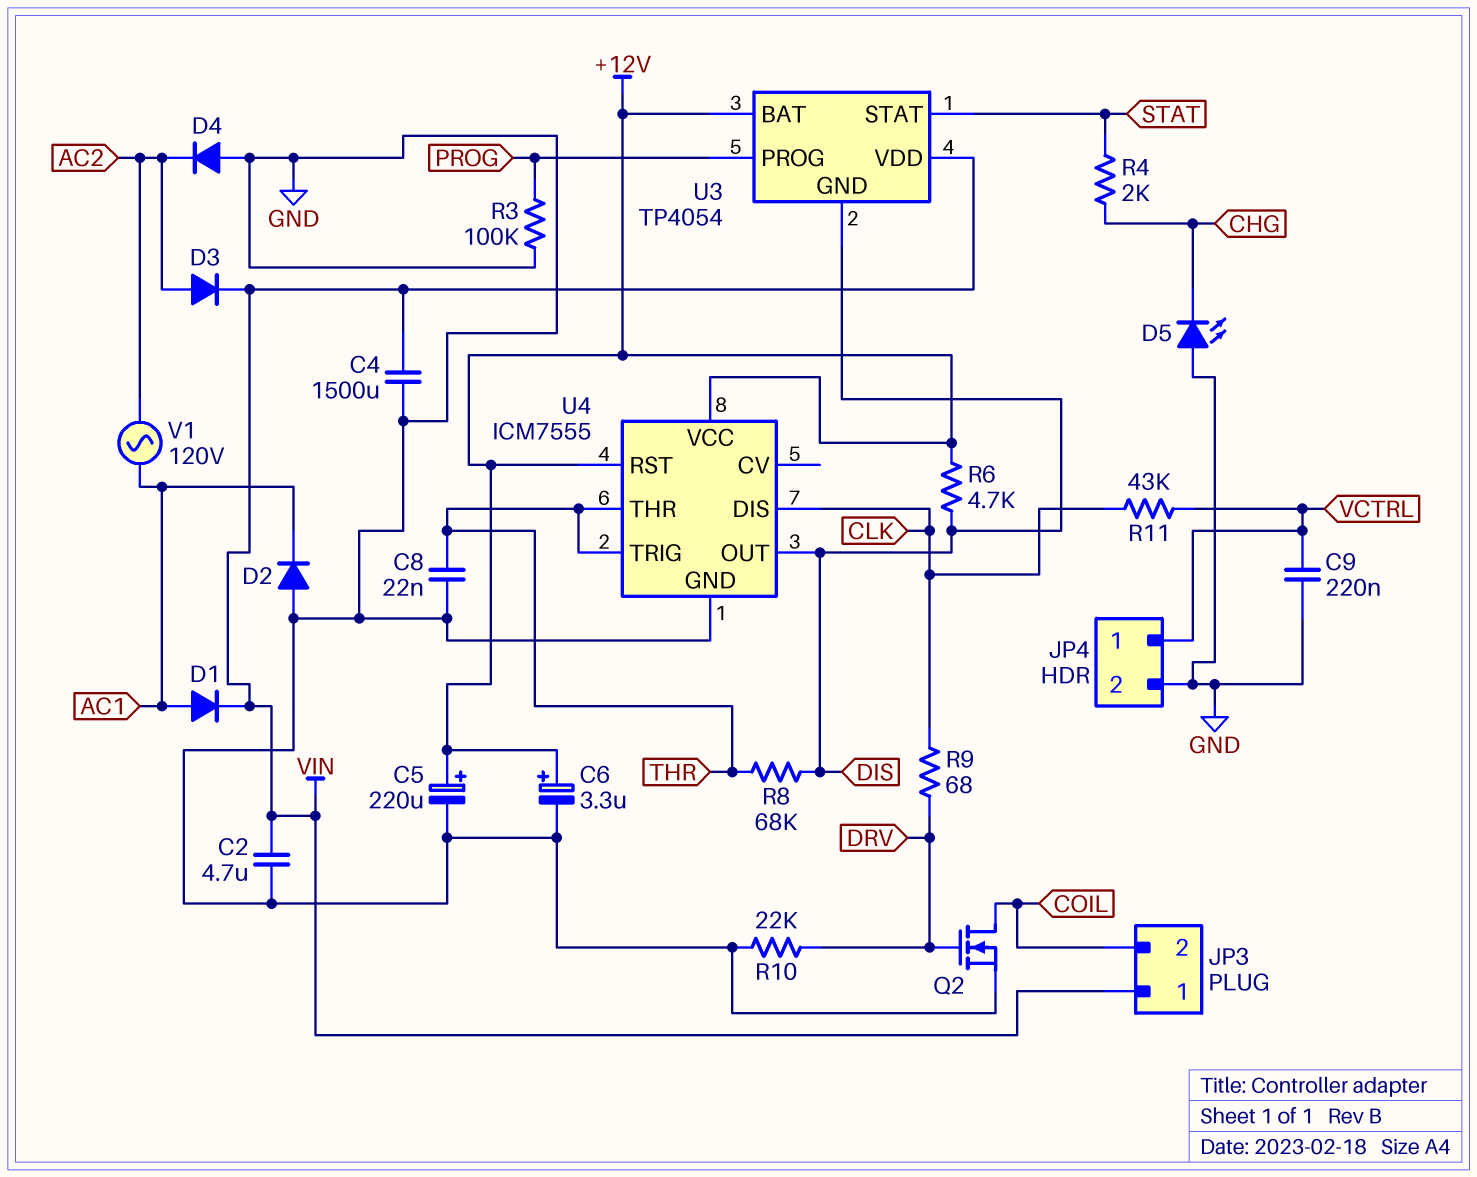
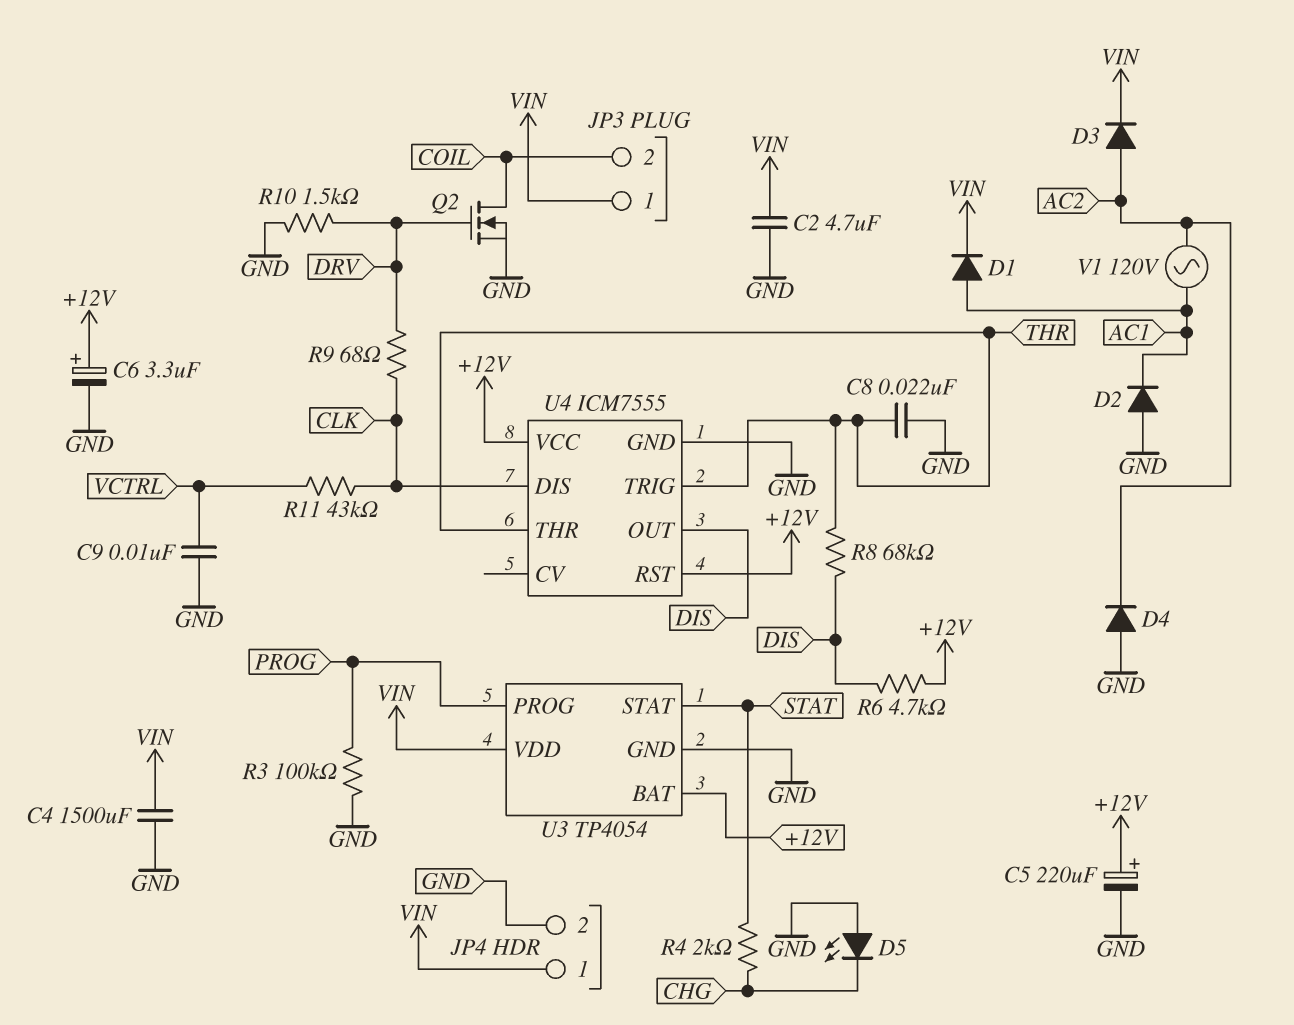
C9: 220nF (GND, VCTRL) -> 10nF (GND, VCTRL)
JP4 pin 1: VCTRL -> VIN
R10: 22k (DRV, GND) -> 1.5k (DRV, GND)
U3 pin GND: DIS -> GND

